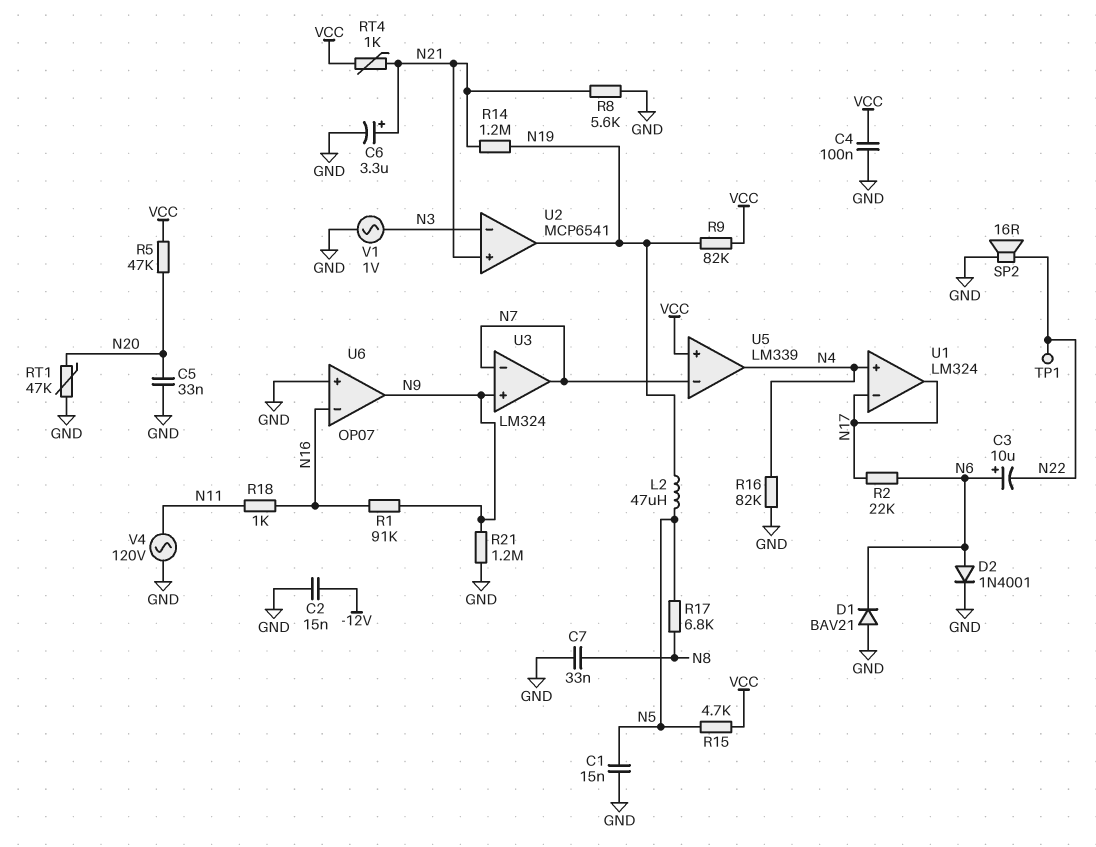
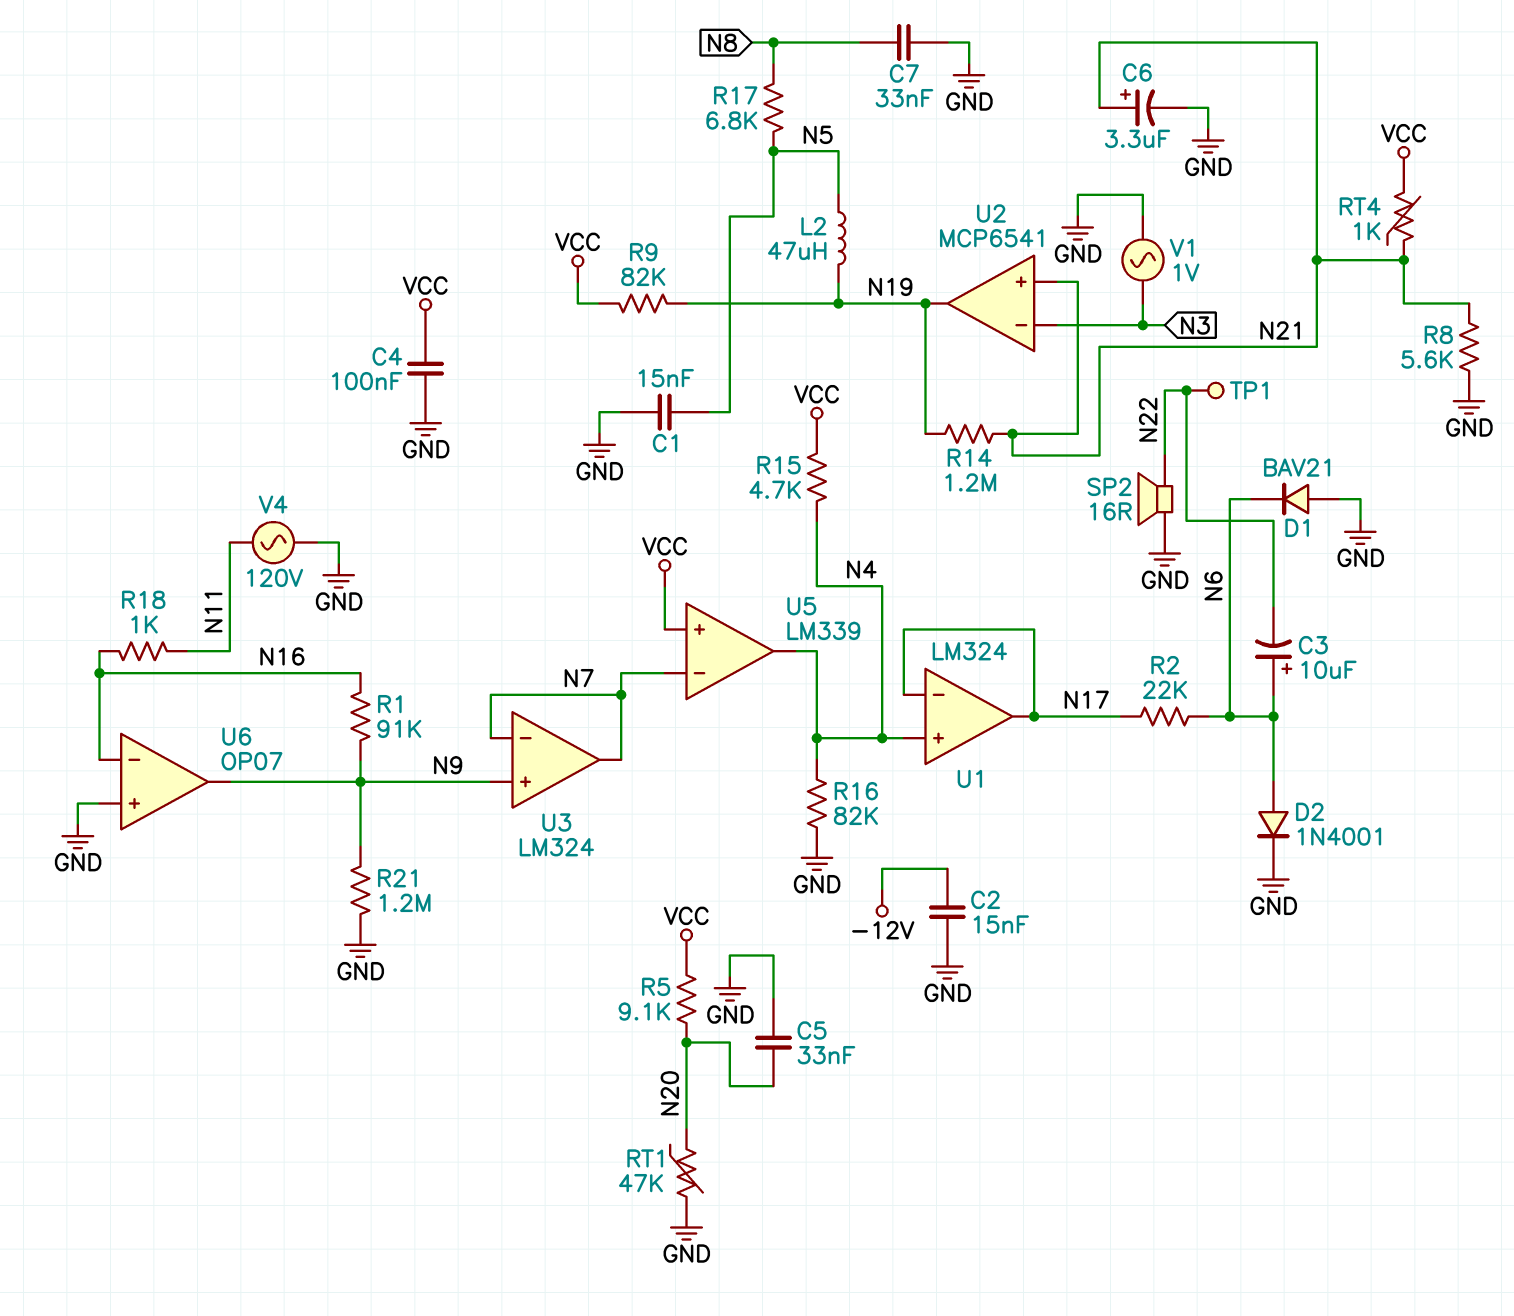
R5: 47k (N20, VCC) -> 9.1k (N20, VCC)
R15: 4.7k (N5, VCC) -> 4.7k (N4, VCC)

